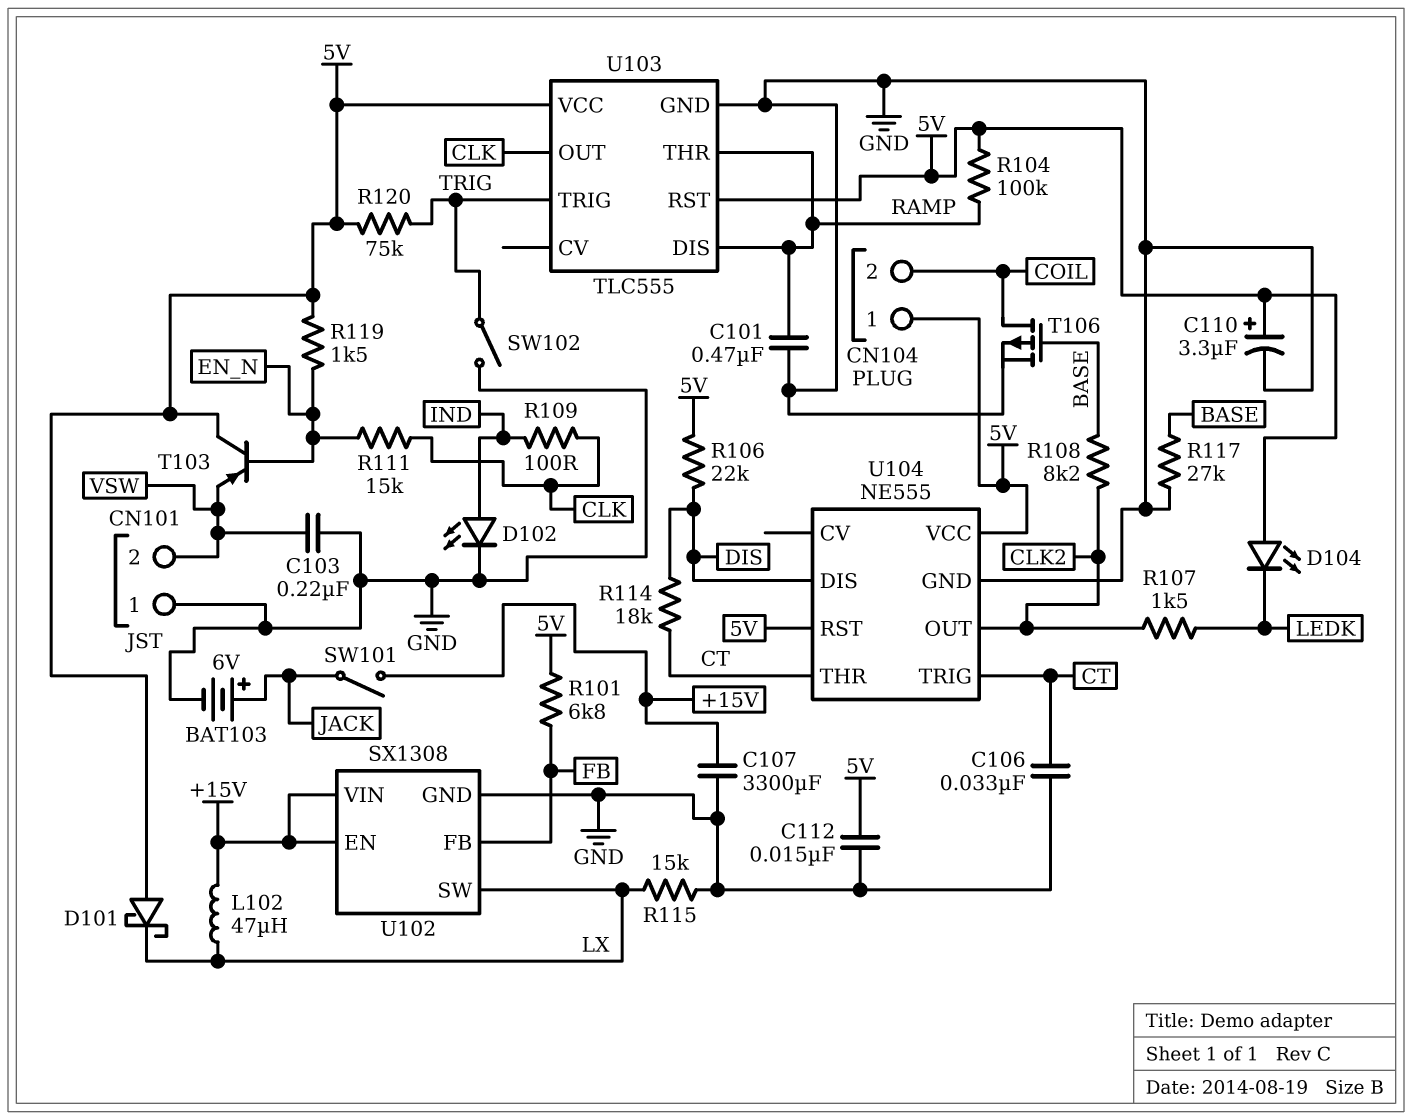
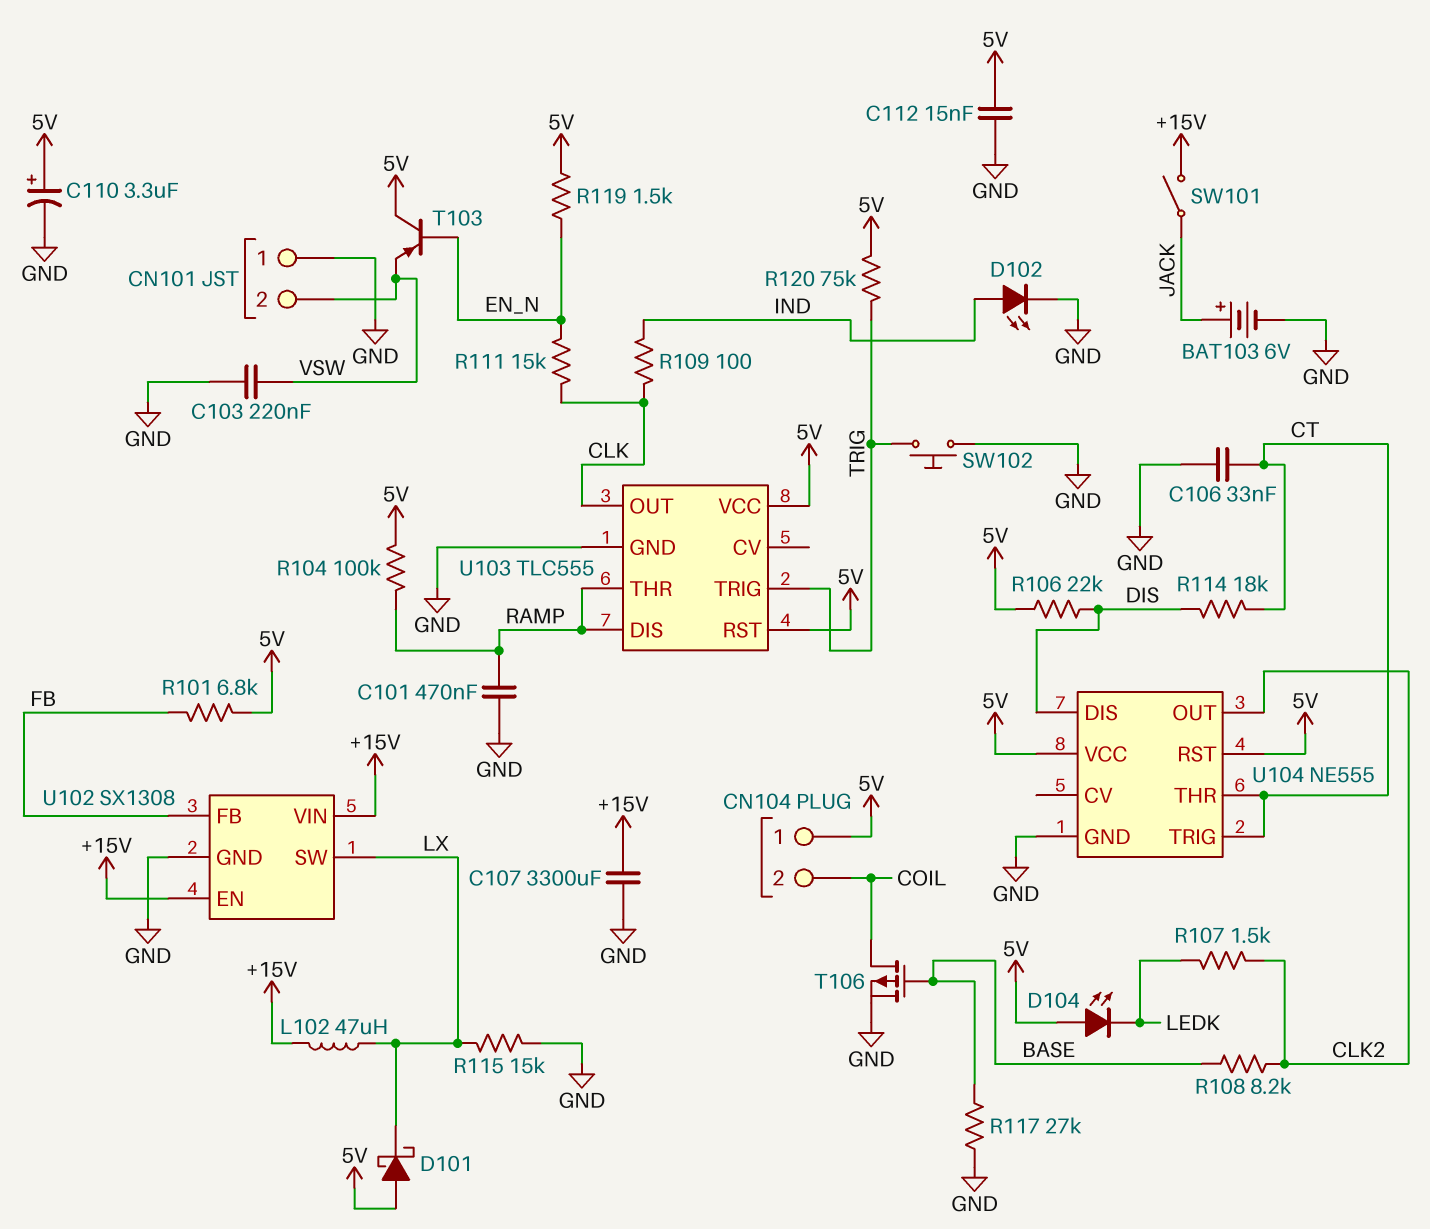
SW102: switch (GND, TRIG) -> button (GND, TRIG)

